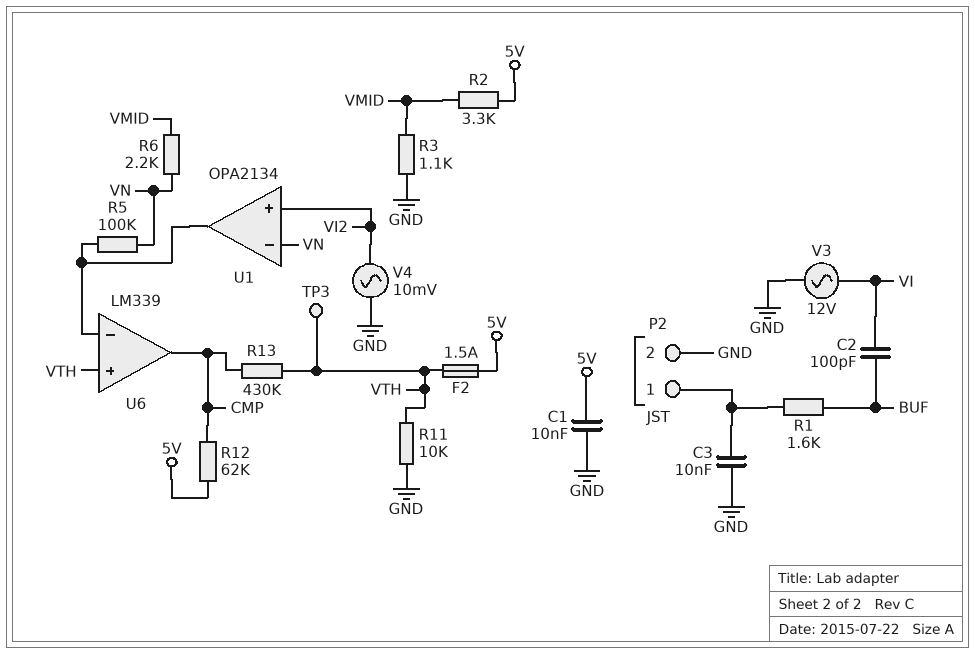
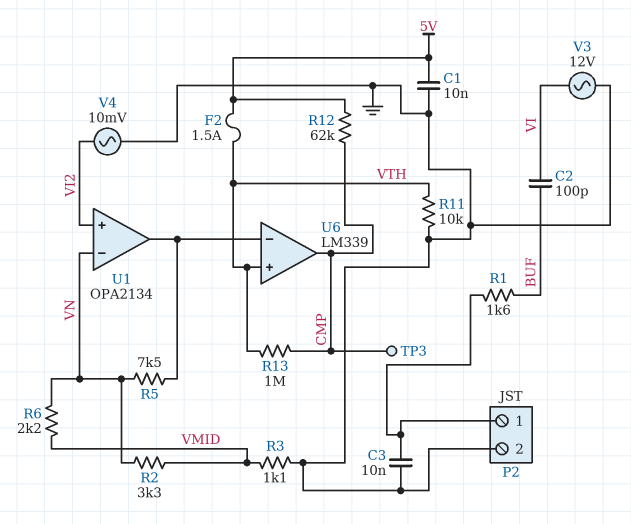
R2: 3.3k (5V, VMID) -> 3.3k (VMID, VN)
R5: 100k (U1/out, VN) -> 7.5k (U1/out, VN)
R13: 430k (CMP, VTH) -> 1M (CMP, VTH)
TP3: test point (VTH) -> test point (CMP)

